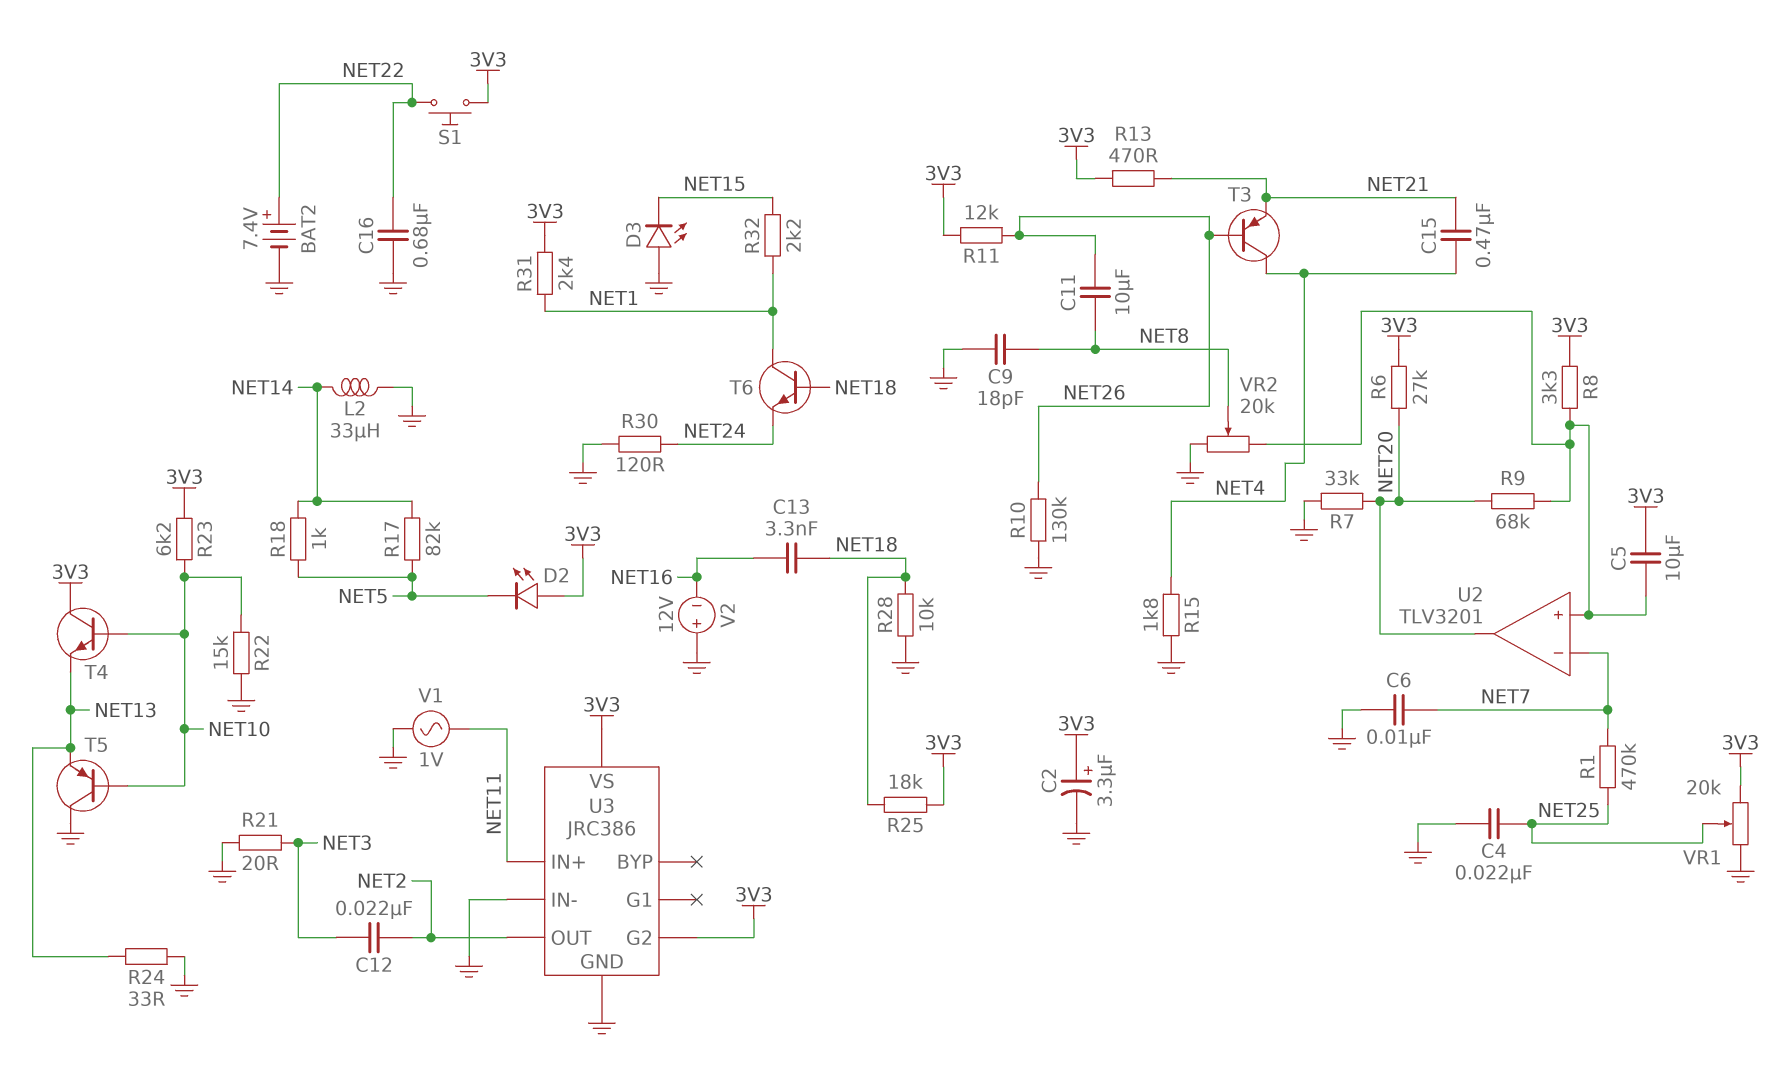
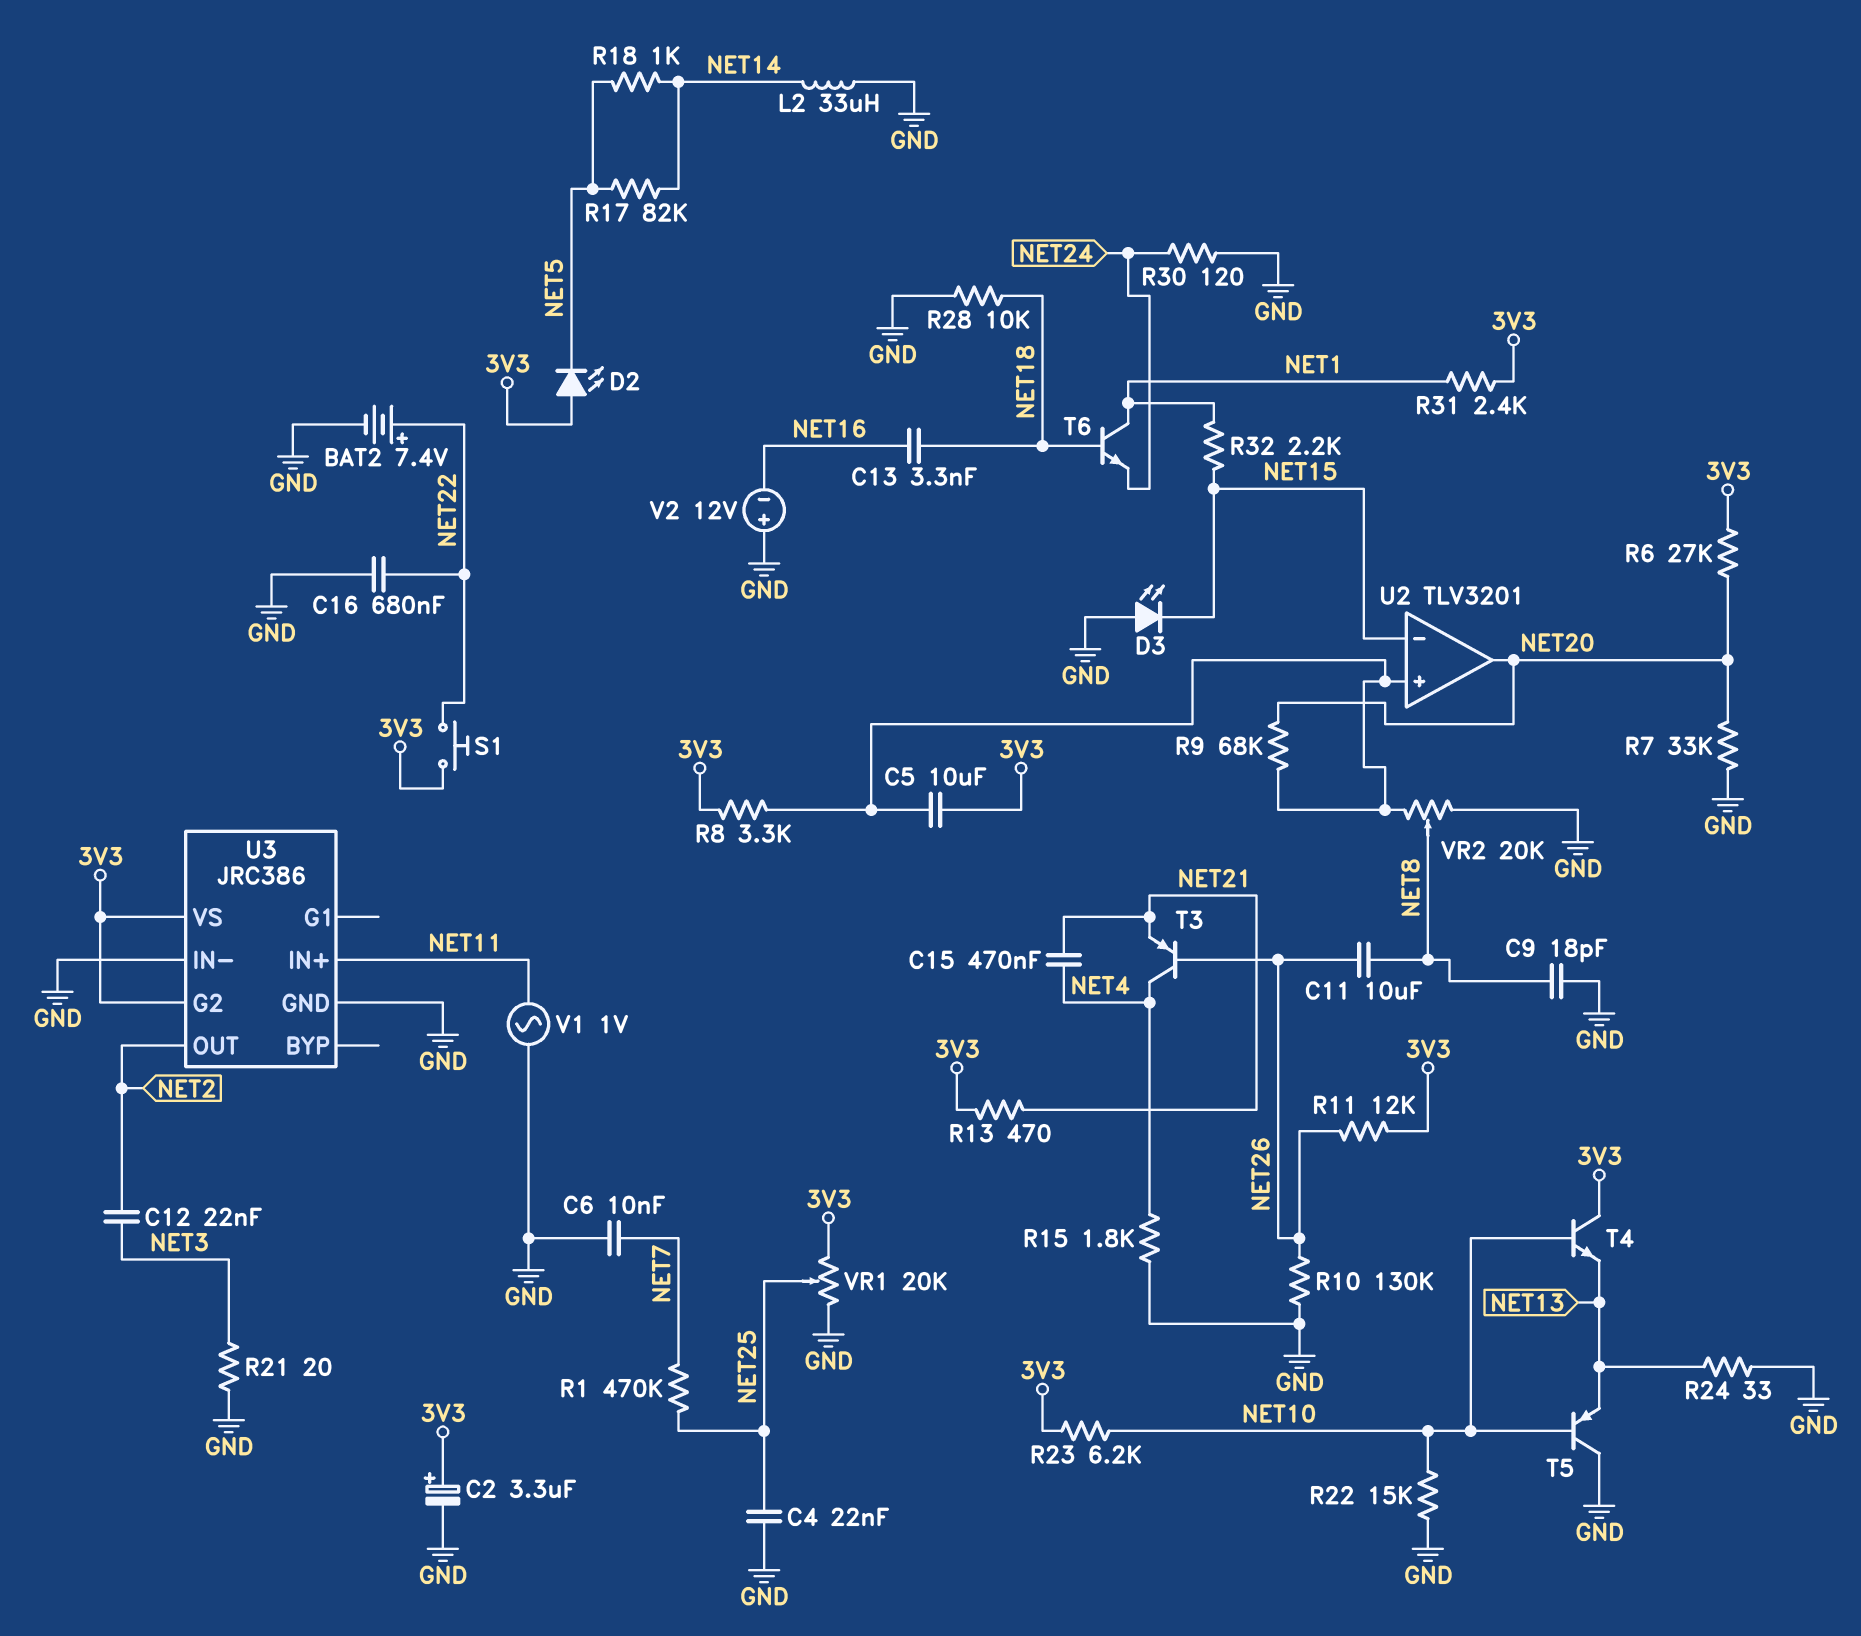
R25: 18k (3V3, NET18) -> none
U2 pin in-: NET7 -> NET15

